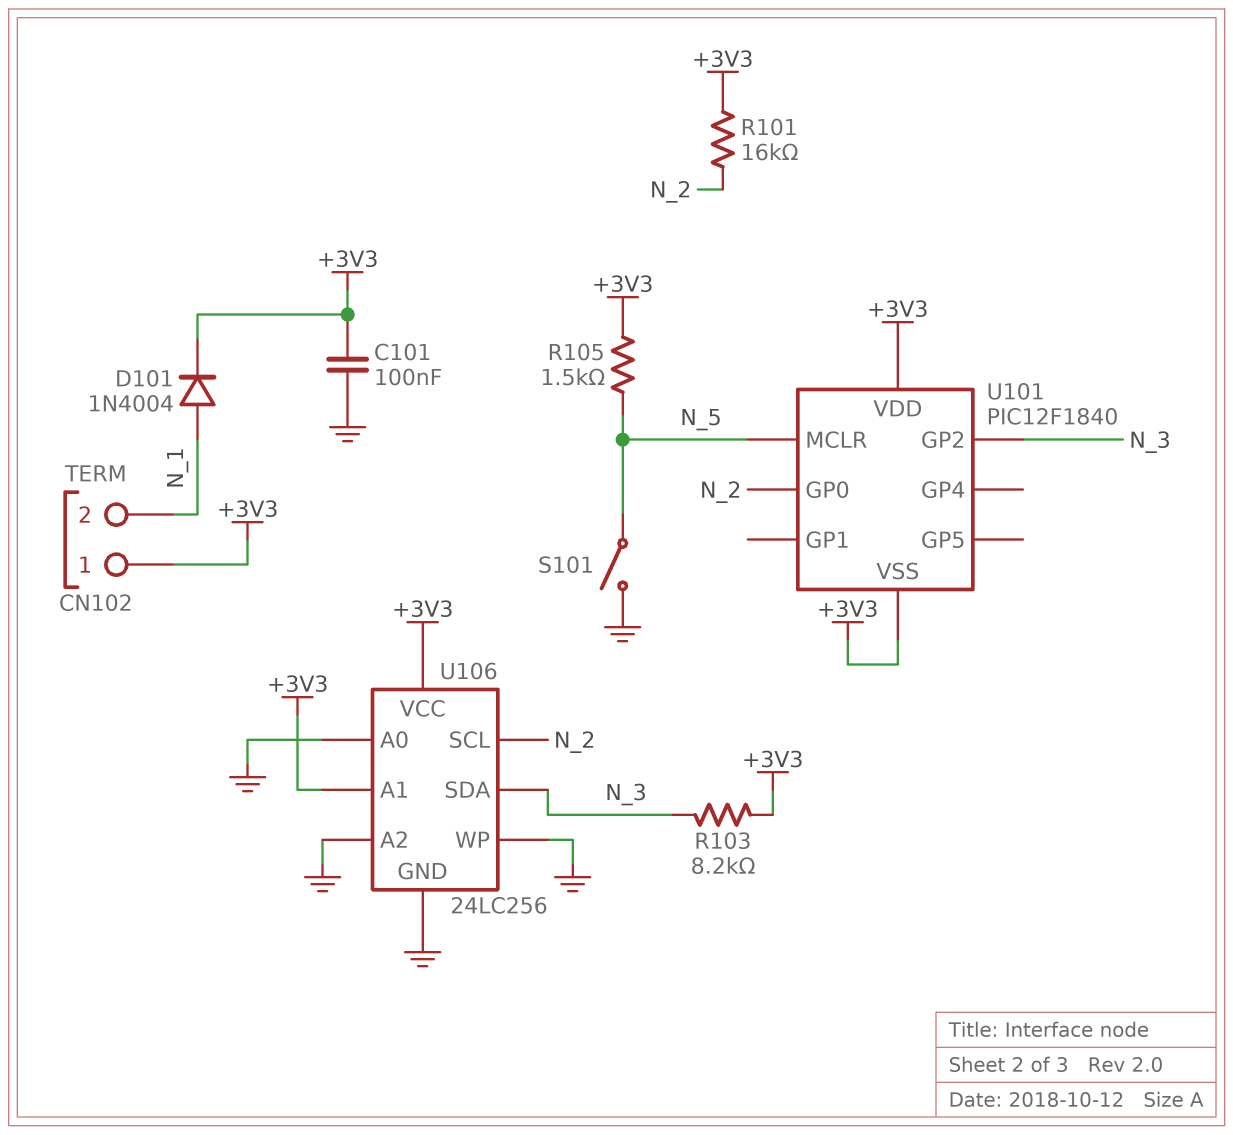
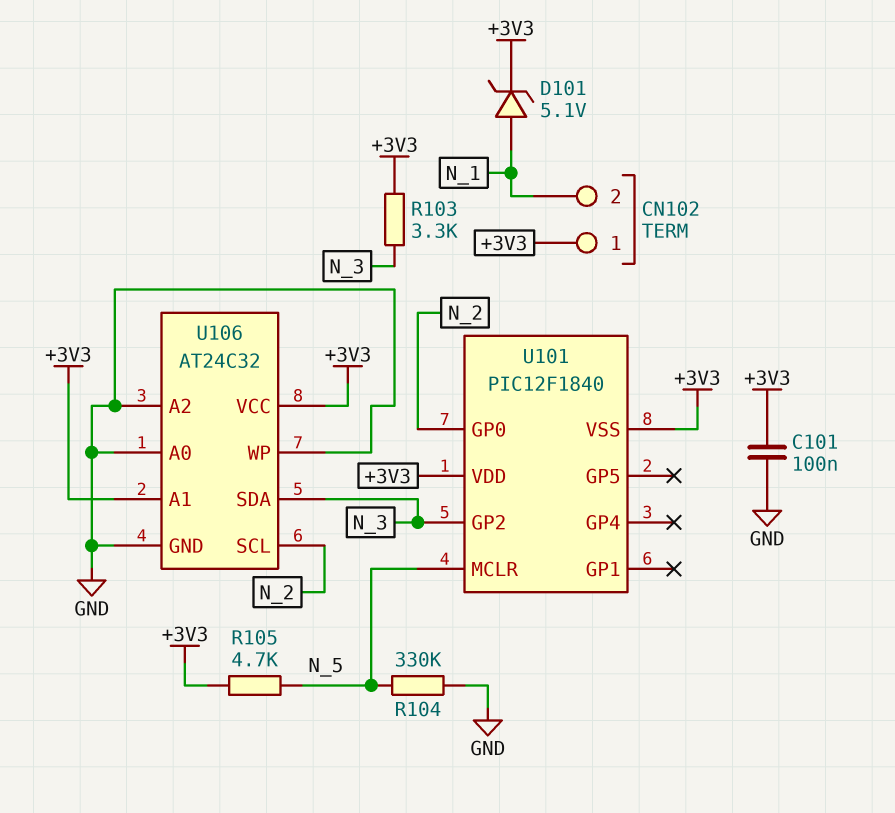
D101: diode 1N4004 (A N_1, K +3V3) -> zener 5.1V (A N_1, K +3V3)
R101: 16k (+3V3, N_2) -> none
R103: 8.2k (+3V3, N_3) -> 3.3k (+3V3, N_3)
R104: none -> 330k (GND, N_5)
R105: 1.5k (+3V3, N_5) -> 4.7k (+3V3, N_5)
S101: switch (GND, N_5) -> none
U106: 24LC256 -> AT24C32

